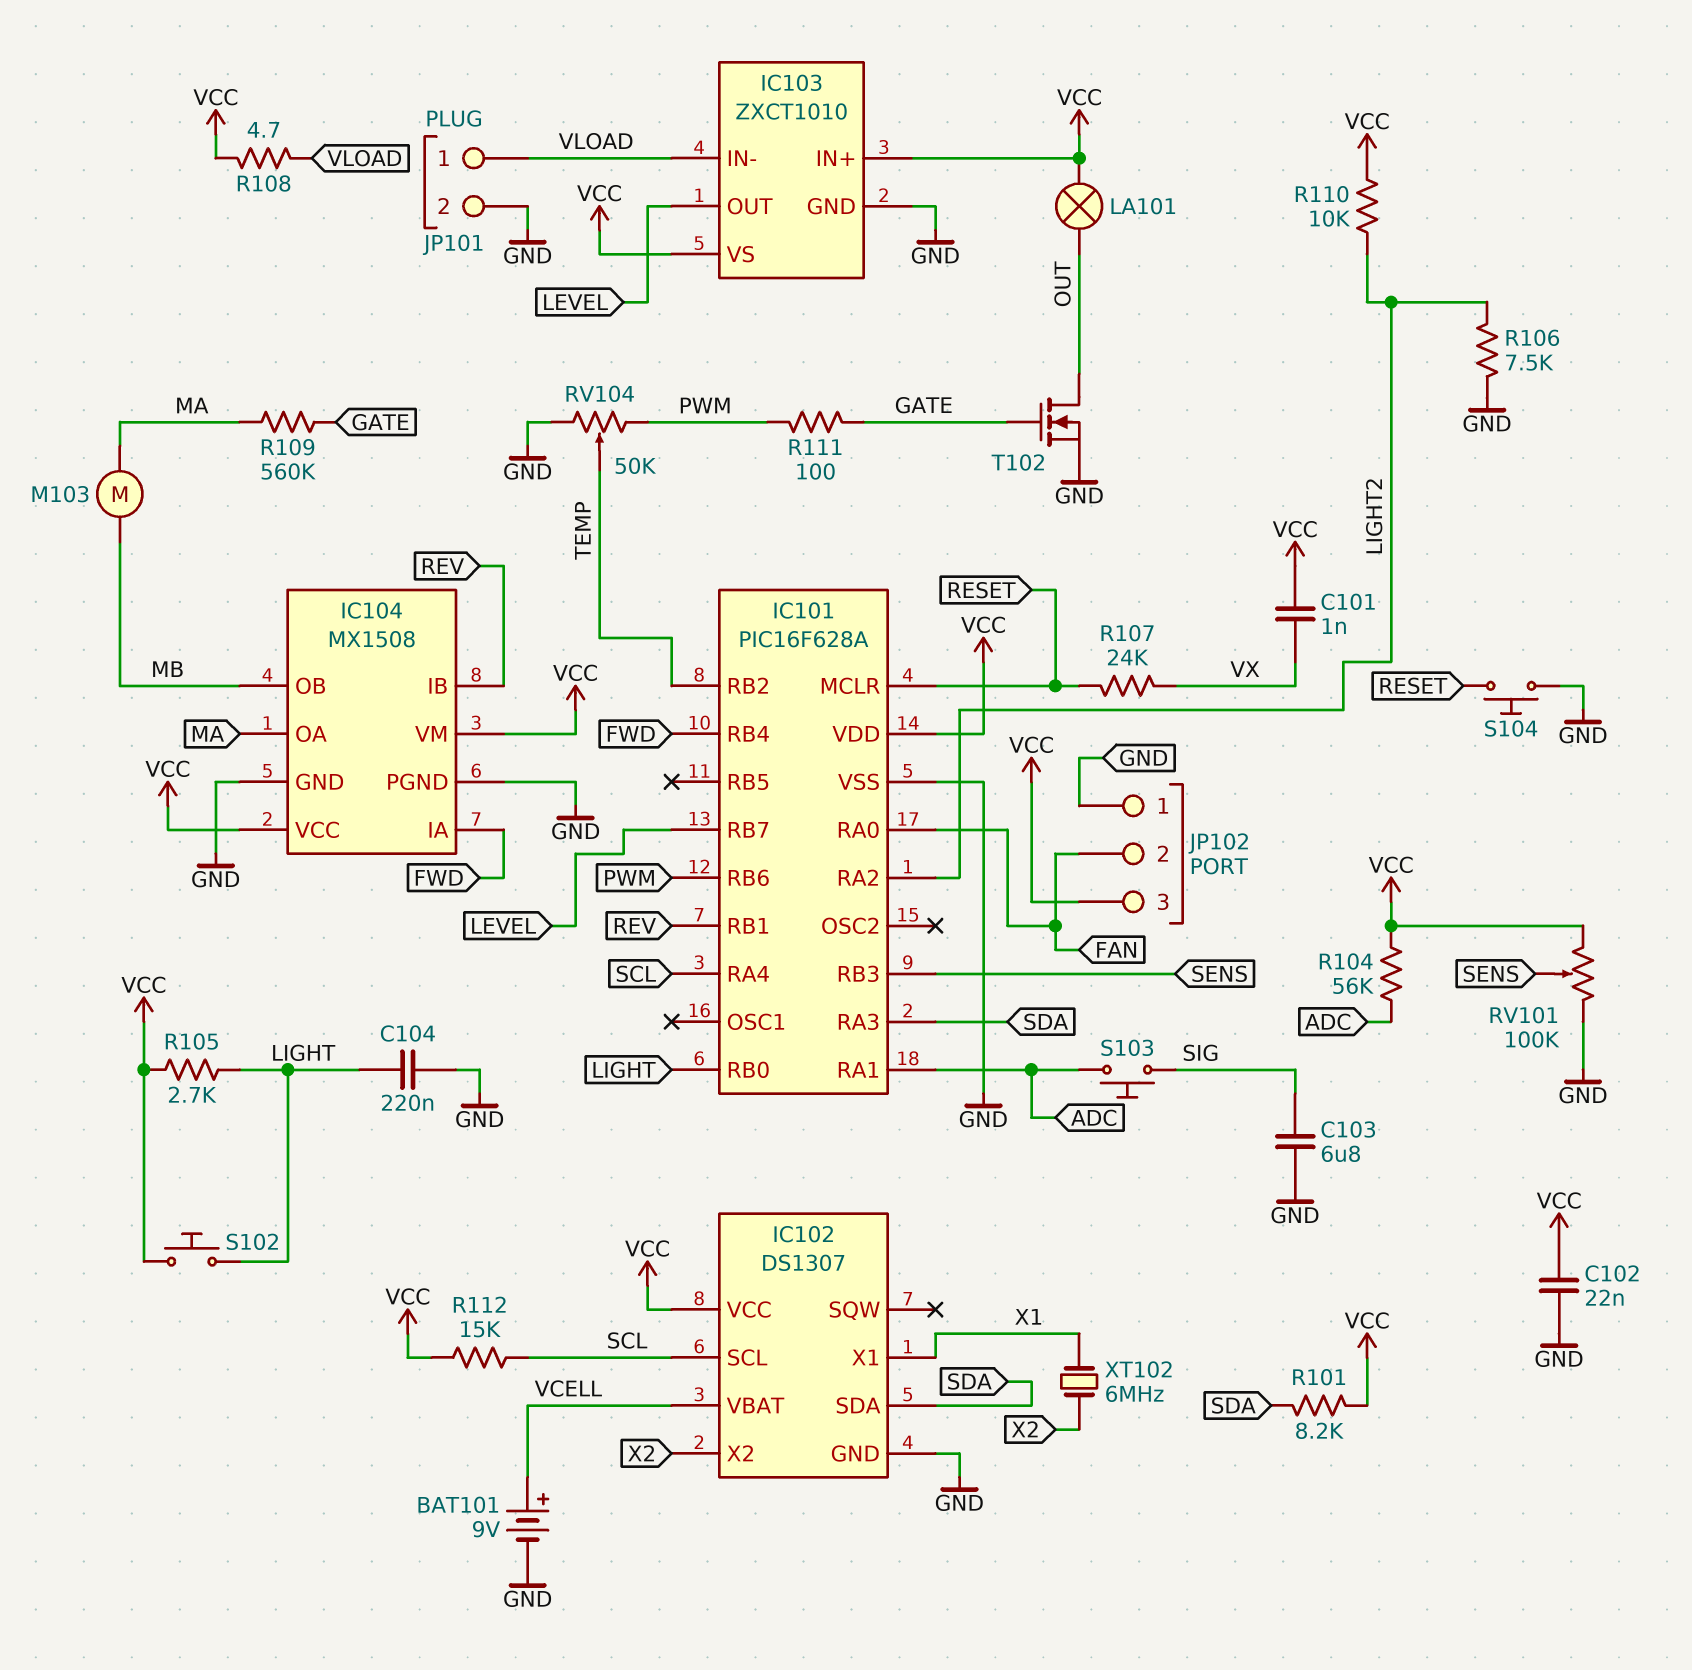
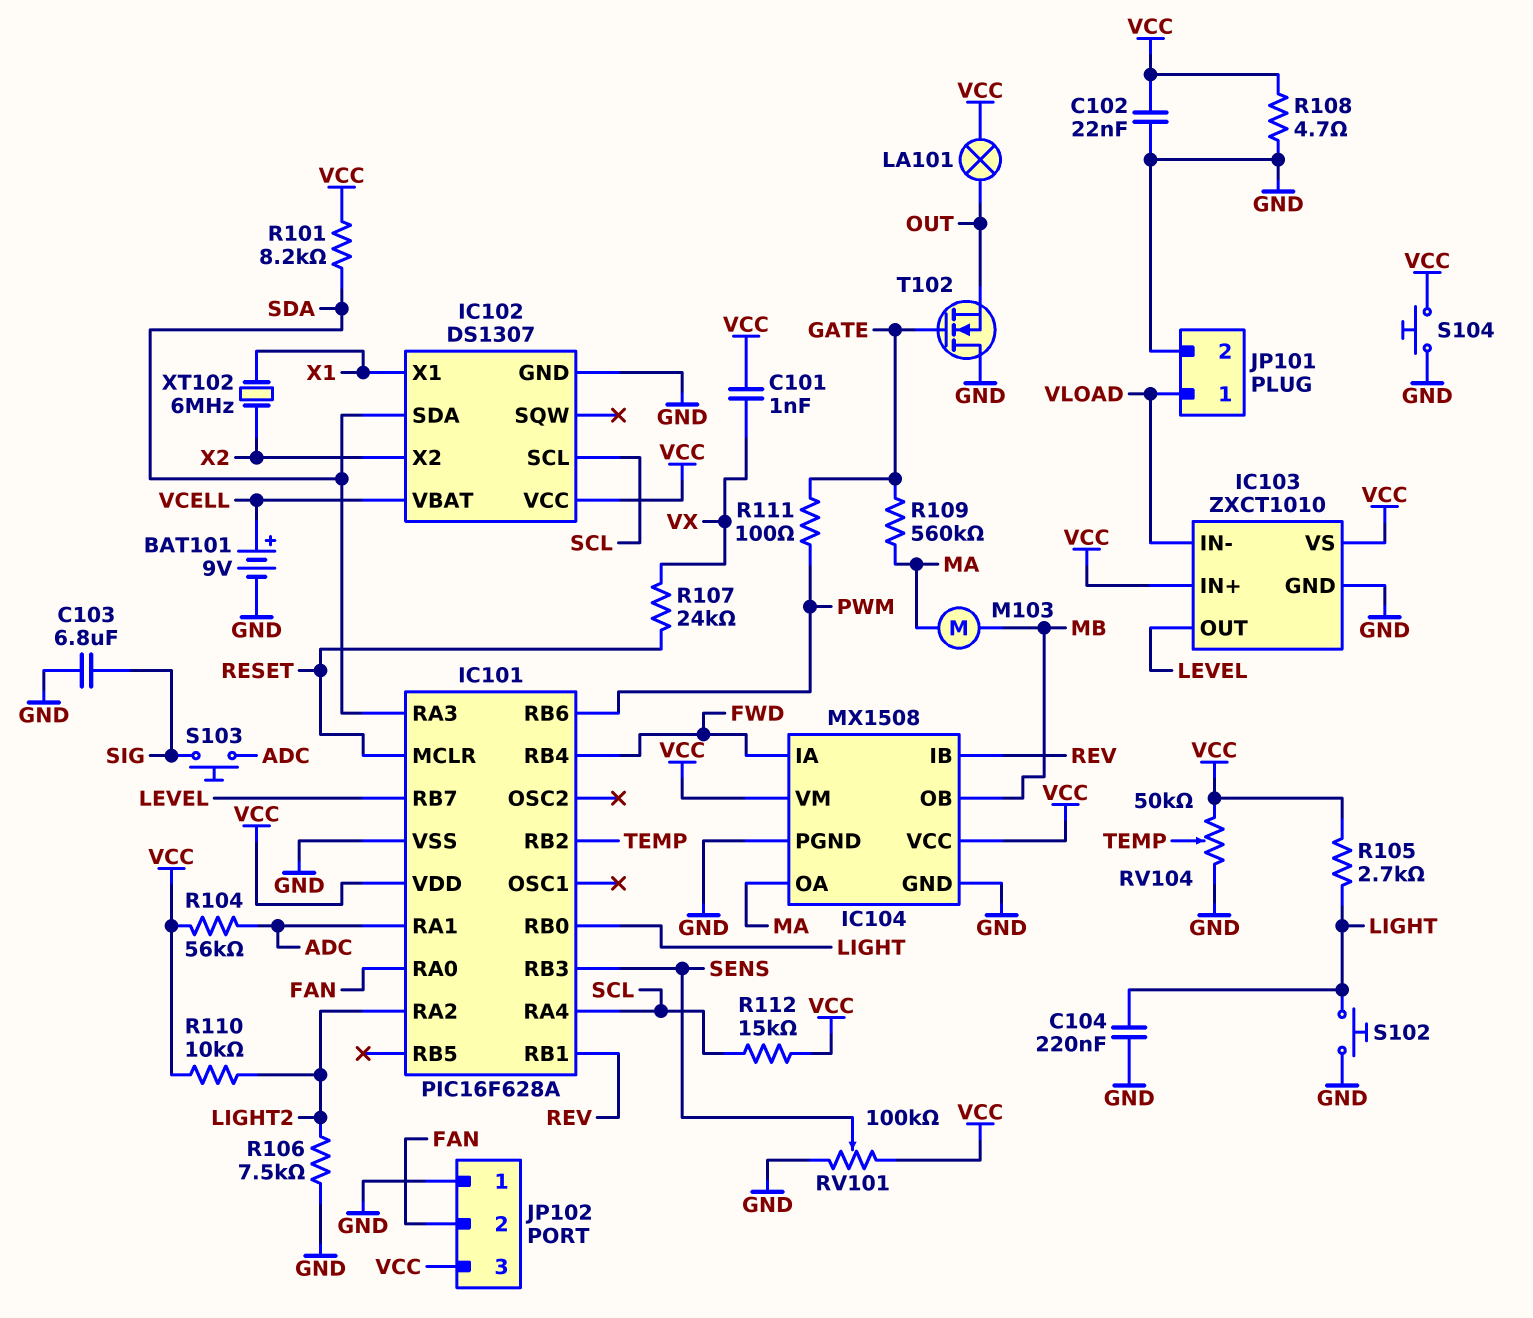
R108: 4.7 (VCC, VLOAD) -> 4.7 (GND, VCC)
RV104: 50k (GND, PWM, wiper TEMP) -> 50k (GND, VCC, wiper TEMP)
S102: button (LIGHT, VCC) -> button (GND, LIGHT)
S104: button (GND, RESET) -> button (GND, VCC)
T102: NMOS (G GATE, D OUT, S GND) -> NMOS (G GATE, D GND, S OUT)

